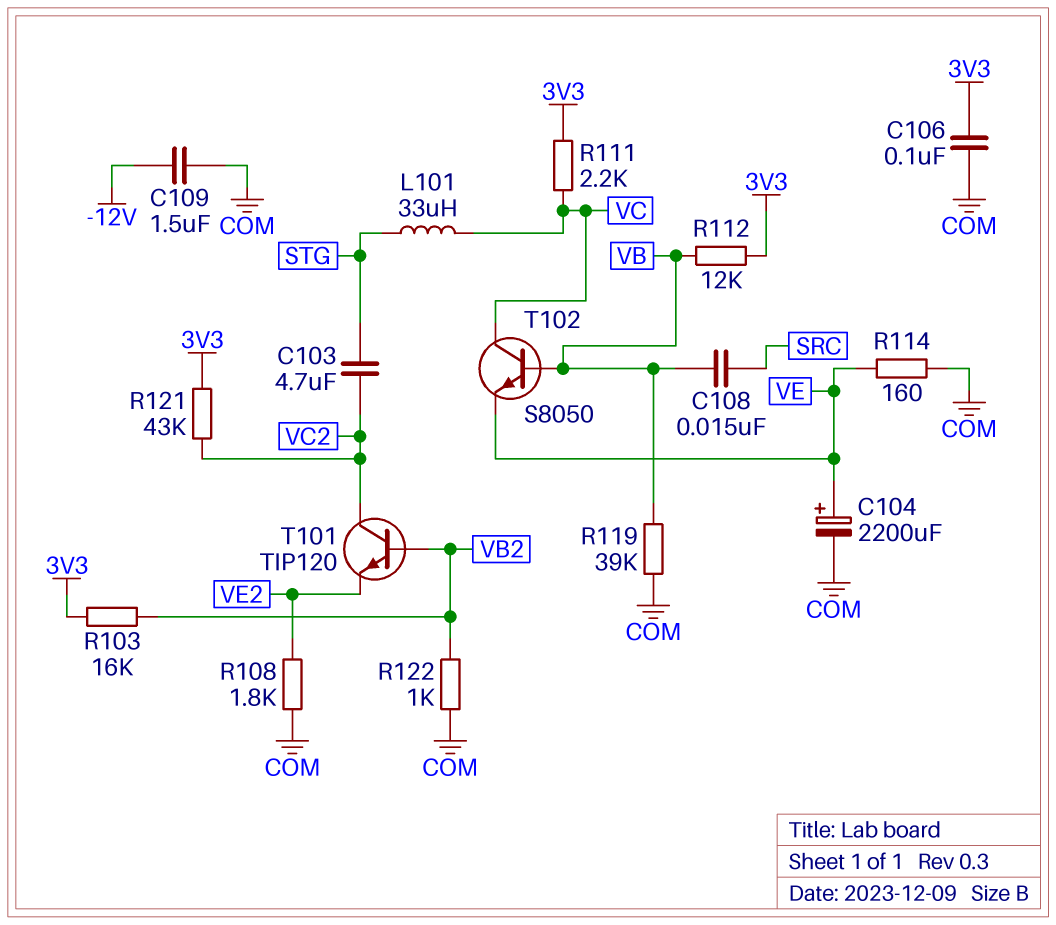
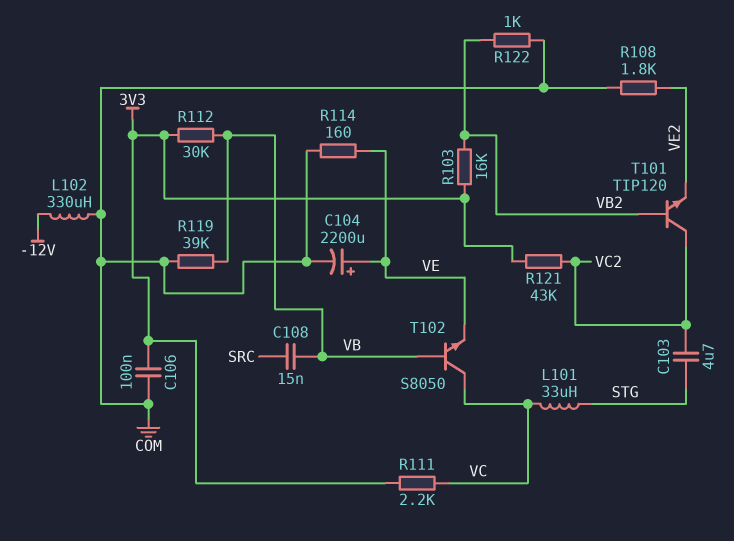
C109: 1.5uF (-12V, COM) -> none
L102: none -> 330uH (-12V, COM)
R112: 12k (3V3, VB) -> 30k (3V3, VB)

